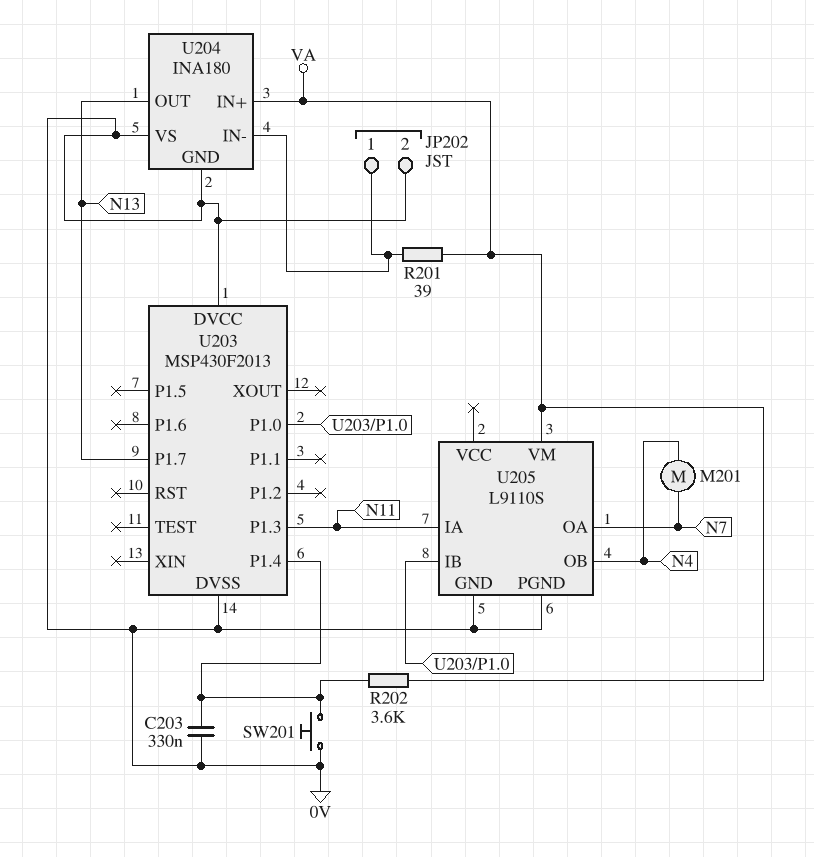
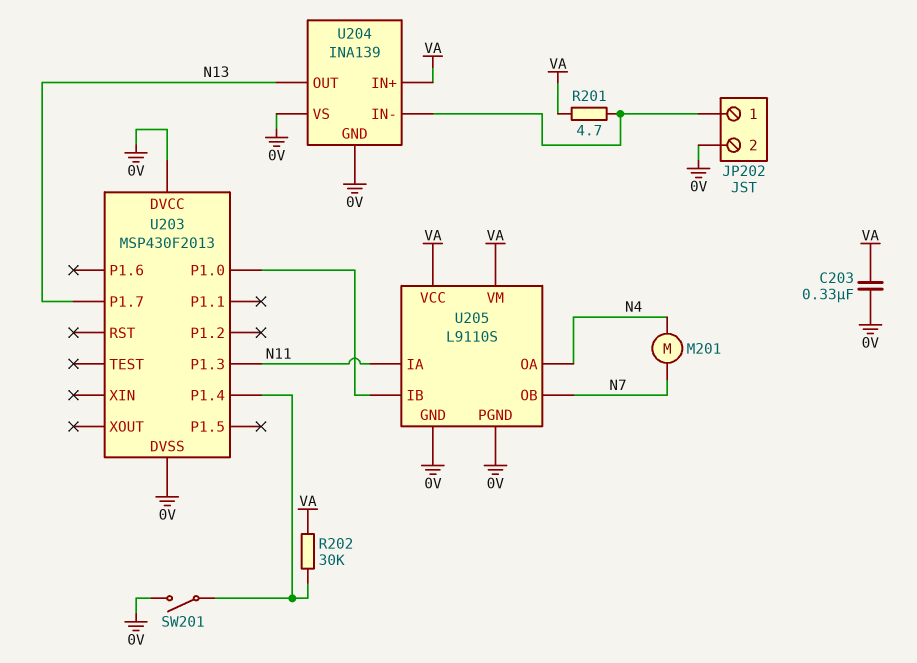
C203: 330nF (0V, U203/P1.4) -> 330nF (0V, VA)
R201: 39 (JP202/1, VA) -> 4.7 (JP202/1, VA)
R202: 3.6k (U203/P1.4, VA) -> 30k (U203/P1.4, VA)
SW201: button (0V, U203/P1.4) -> switch (0V, U203/P1.4)
U204: INA180 -> INA139
U205 pin OA: N7 -> N4
U205 pin OB: N4 -> N7
U205 pin VCC: none -> VA

